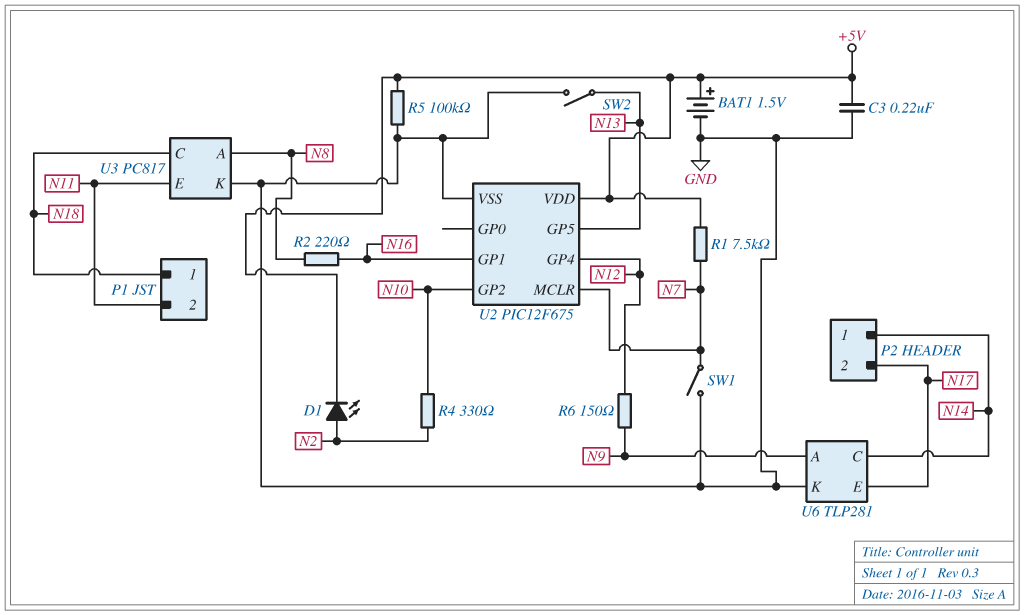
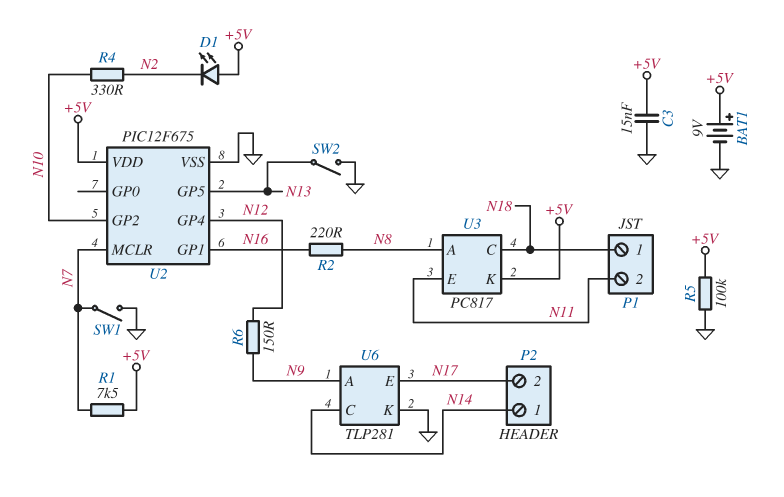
BAT1: 1.5V (plus +5V, minus GND) -> 9V (plus +5V, minus GND)
C3: 220nF (+5V, GND) -> 15nF (+5V, GND)
D1: LED (A N2, K +5V) -> LED (A +5V, K N2)
U3 pin K: GND -> +5V

